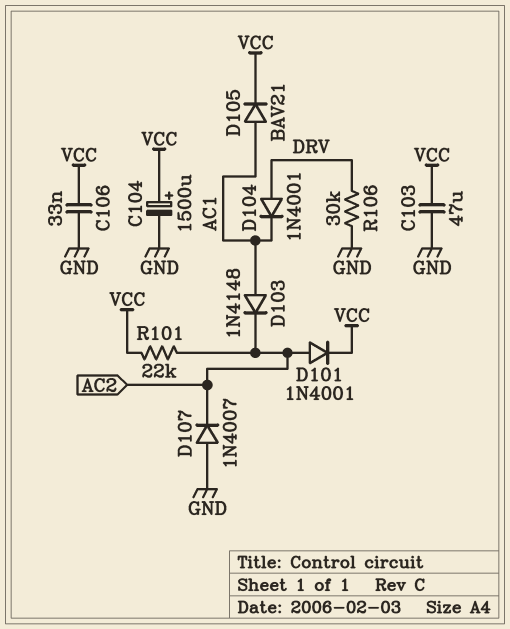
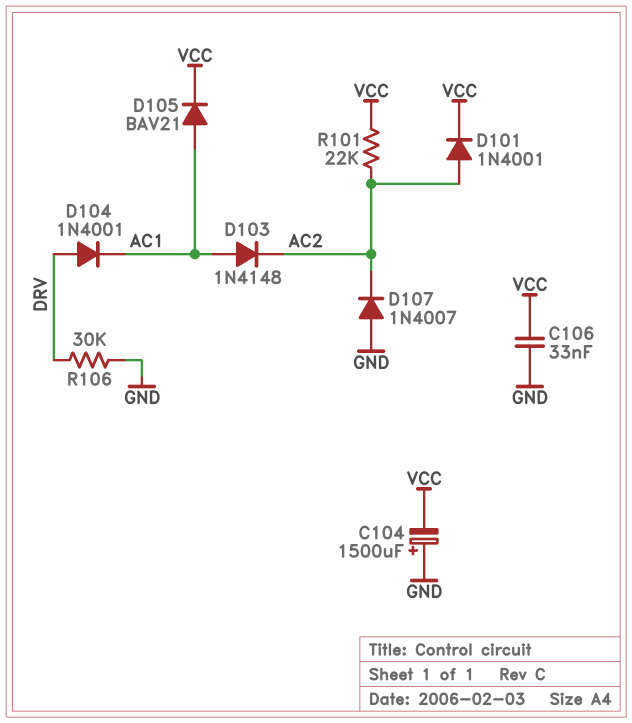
C103: 47uF (GND, VCC) -> none
C104: 1500uF (plus VCC, minus GND) -> 1500uF (plus GND, minus VCC)

